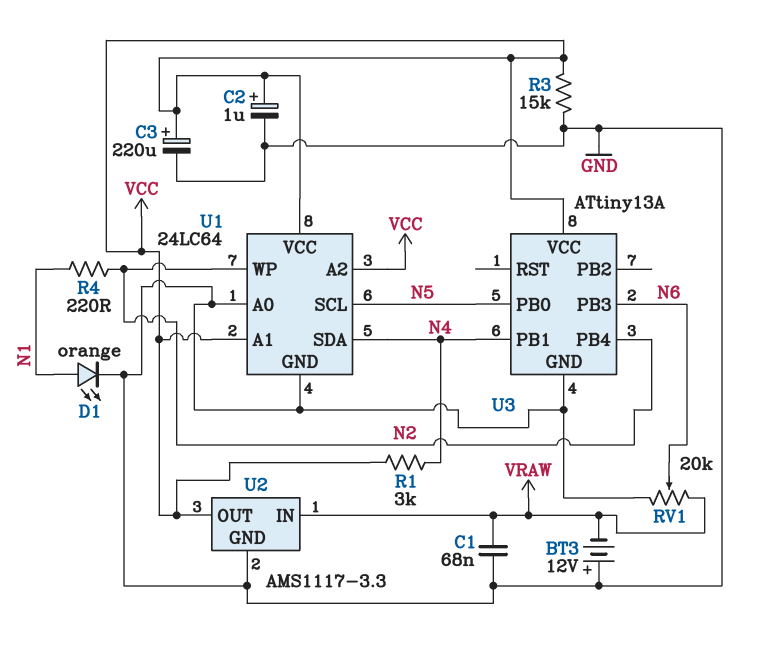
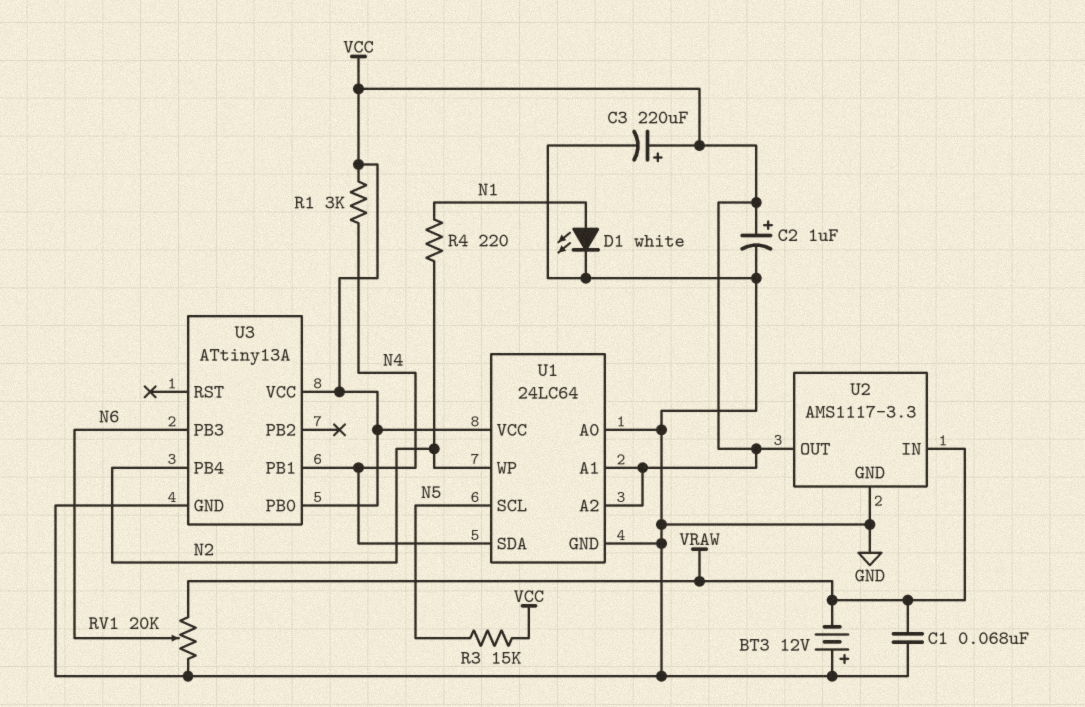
D1: LED orange (A N1, K GND) -> LED white (A N1, K GND)
R3: 15k (GND, VCC) -> 15k (N5, VCC)
U3 pin PB0: N5 -> VCC

